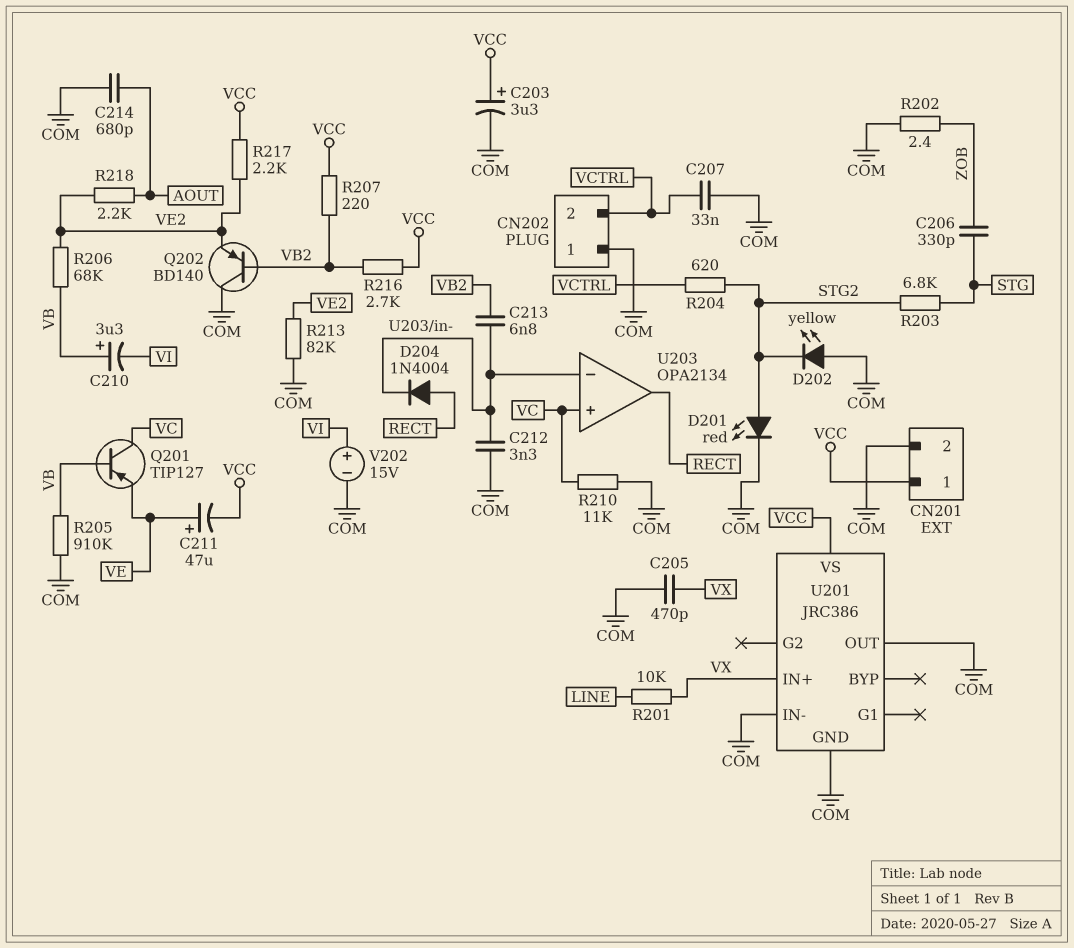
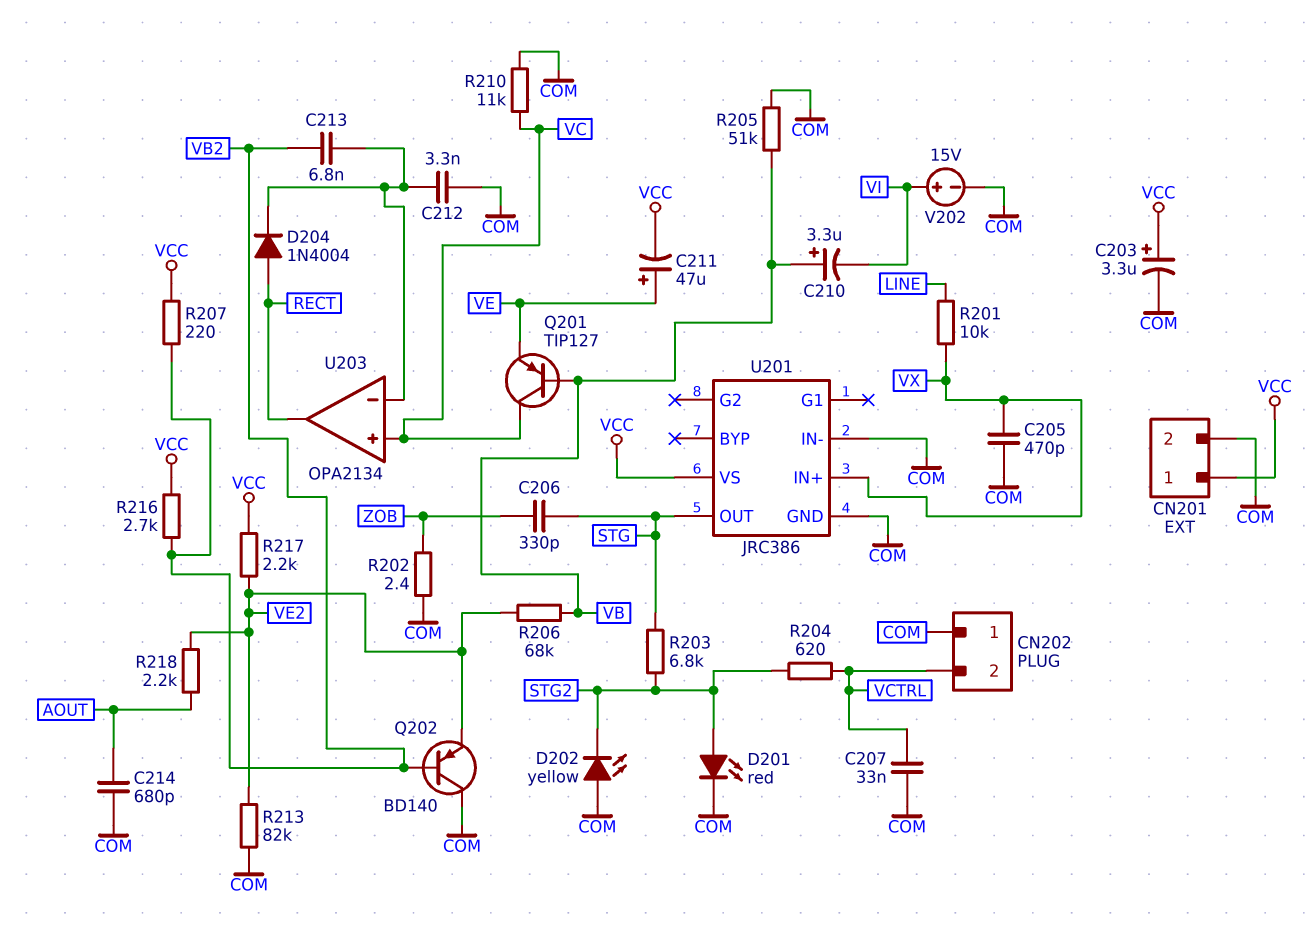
R205: 910k (COM, VB) -> 51k (COM, VB)
U201 pin OUT: COM -> STG

